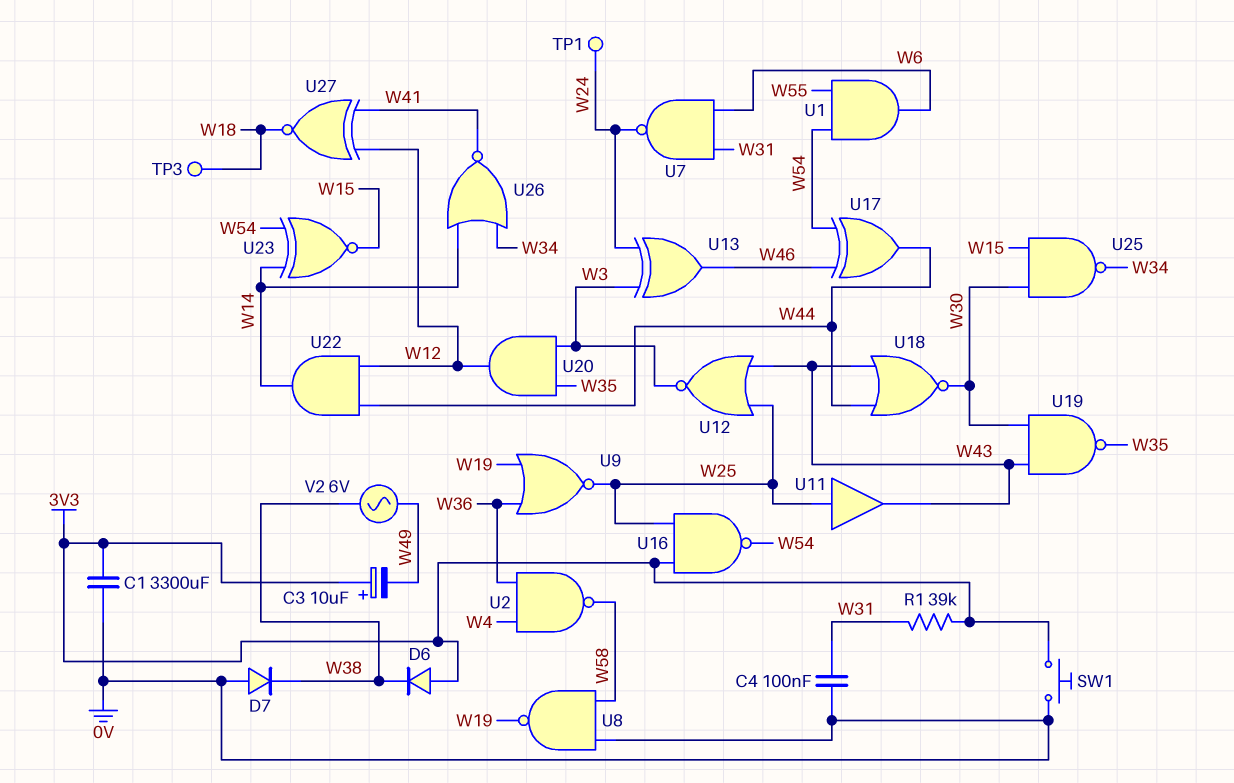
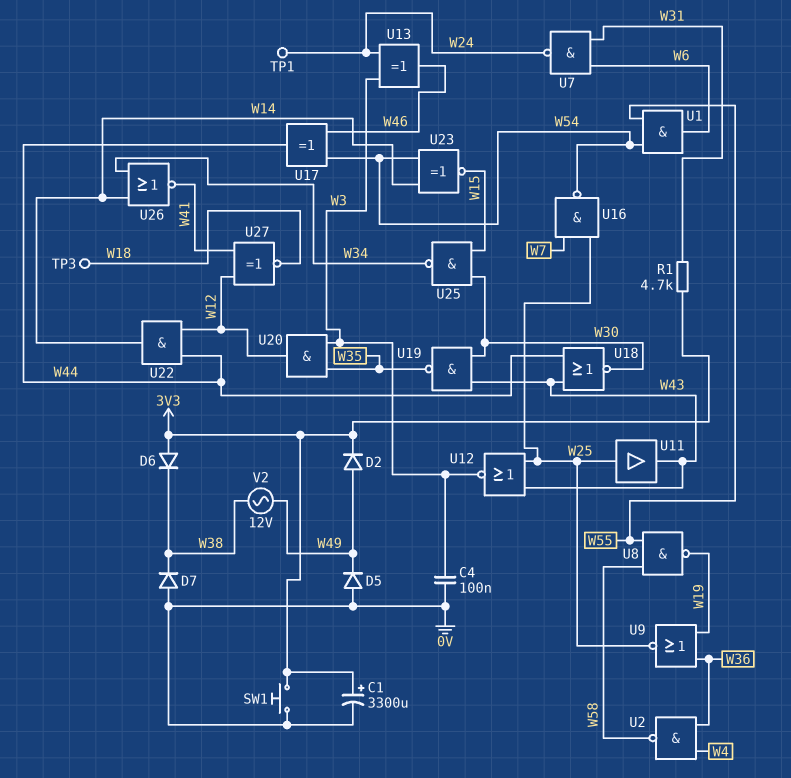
C1: 3300uF (0V, 3V3) -> 3300uF (plus 3V3, minus 0V)
C3: 10uF (plus 3V3, minus W49) -> none
C4: 100nF (0V, W31) -> 100nF (0V, W3)
D2: none -> diode (A W49, K 3V3)
D5: none -> diode (A 0V, K W49)
R1: 39k (3V3, W31) -> 4.7k (3V3, W31)
U8: NAND (in 0V, in W58, out W19) -> NAND (in W55, in W58, out W19)
U16: NAND (in 3V3, in W25, out W54) -> NAND (in W7, in W25, out W54)
V2: AC 6V (W38, W49) -> AC 12V (W38, W49)

